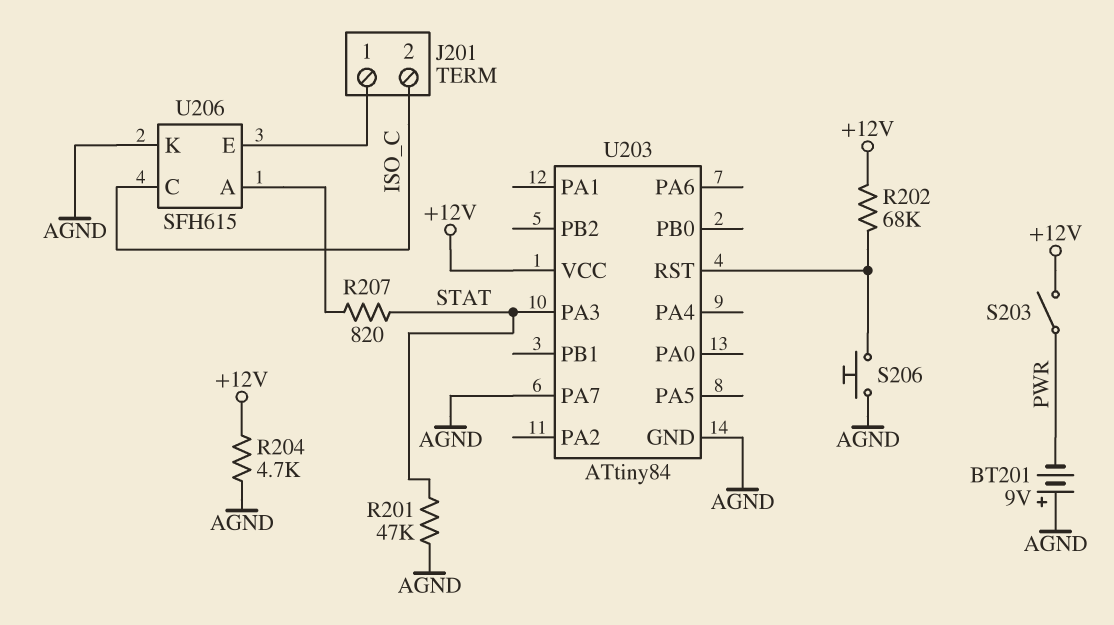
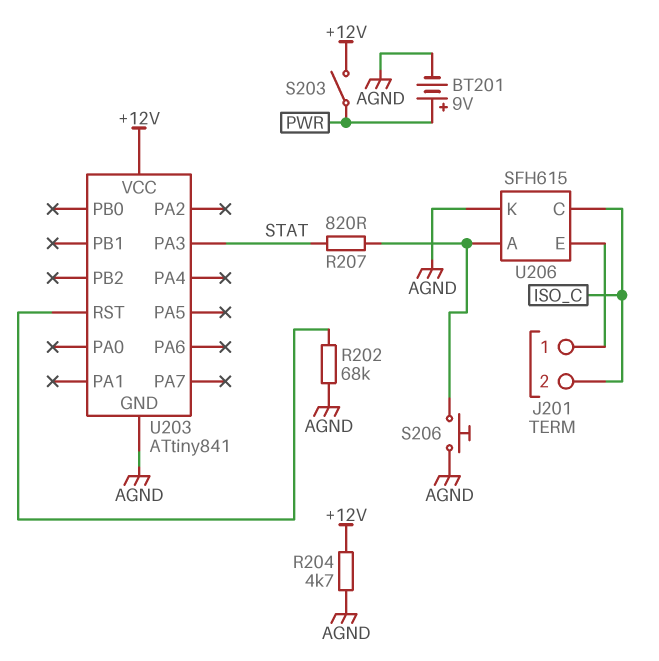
BT201: 9V (plus AGND, minus PWR) -> 9V (plus PWR, minus AGND)
R201: 47k (AGND, STAT) -> none
R202: 68k (+12V, U203/RST) -> 68k (AGND, U203/RST)
S206: button (AGND, U203/RST) -> button (AGND, U206/A)
U203: ATtiny84 -> ATtiny841
U203 pin PA7: AGND -> none

